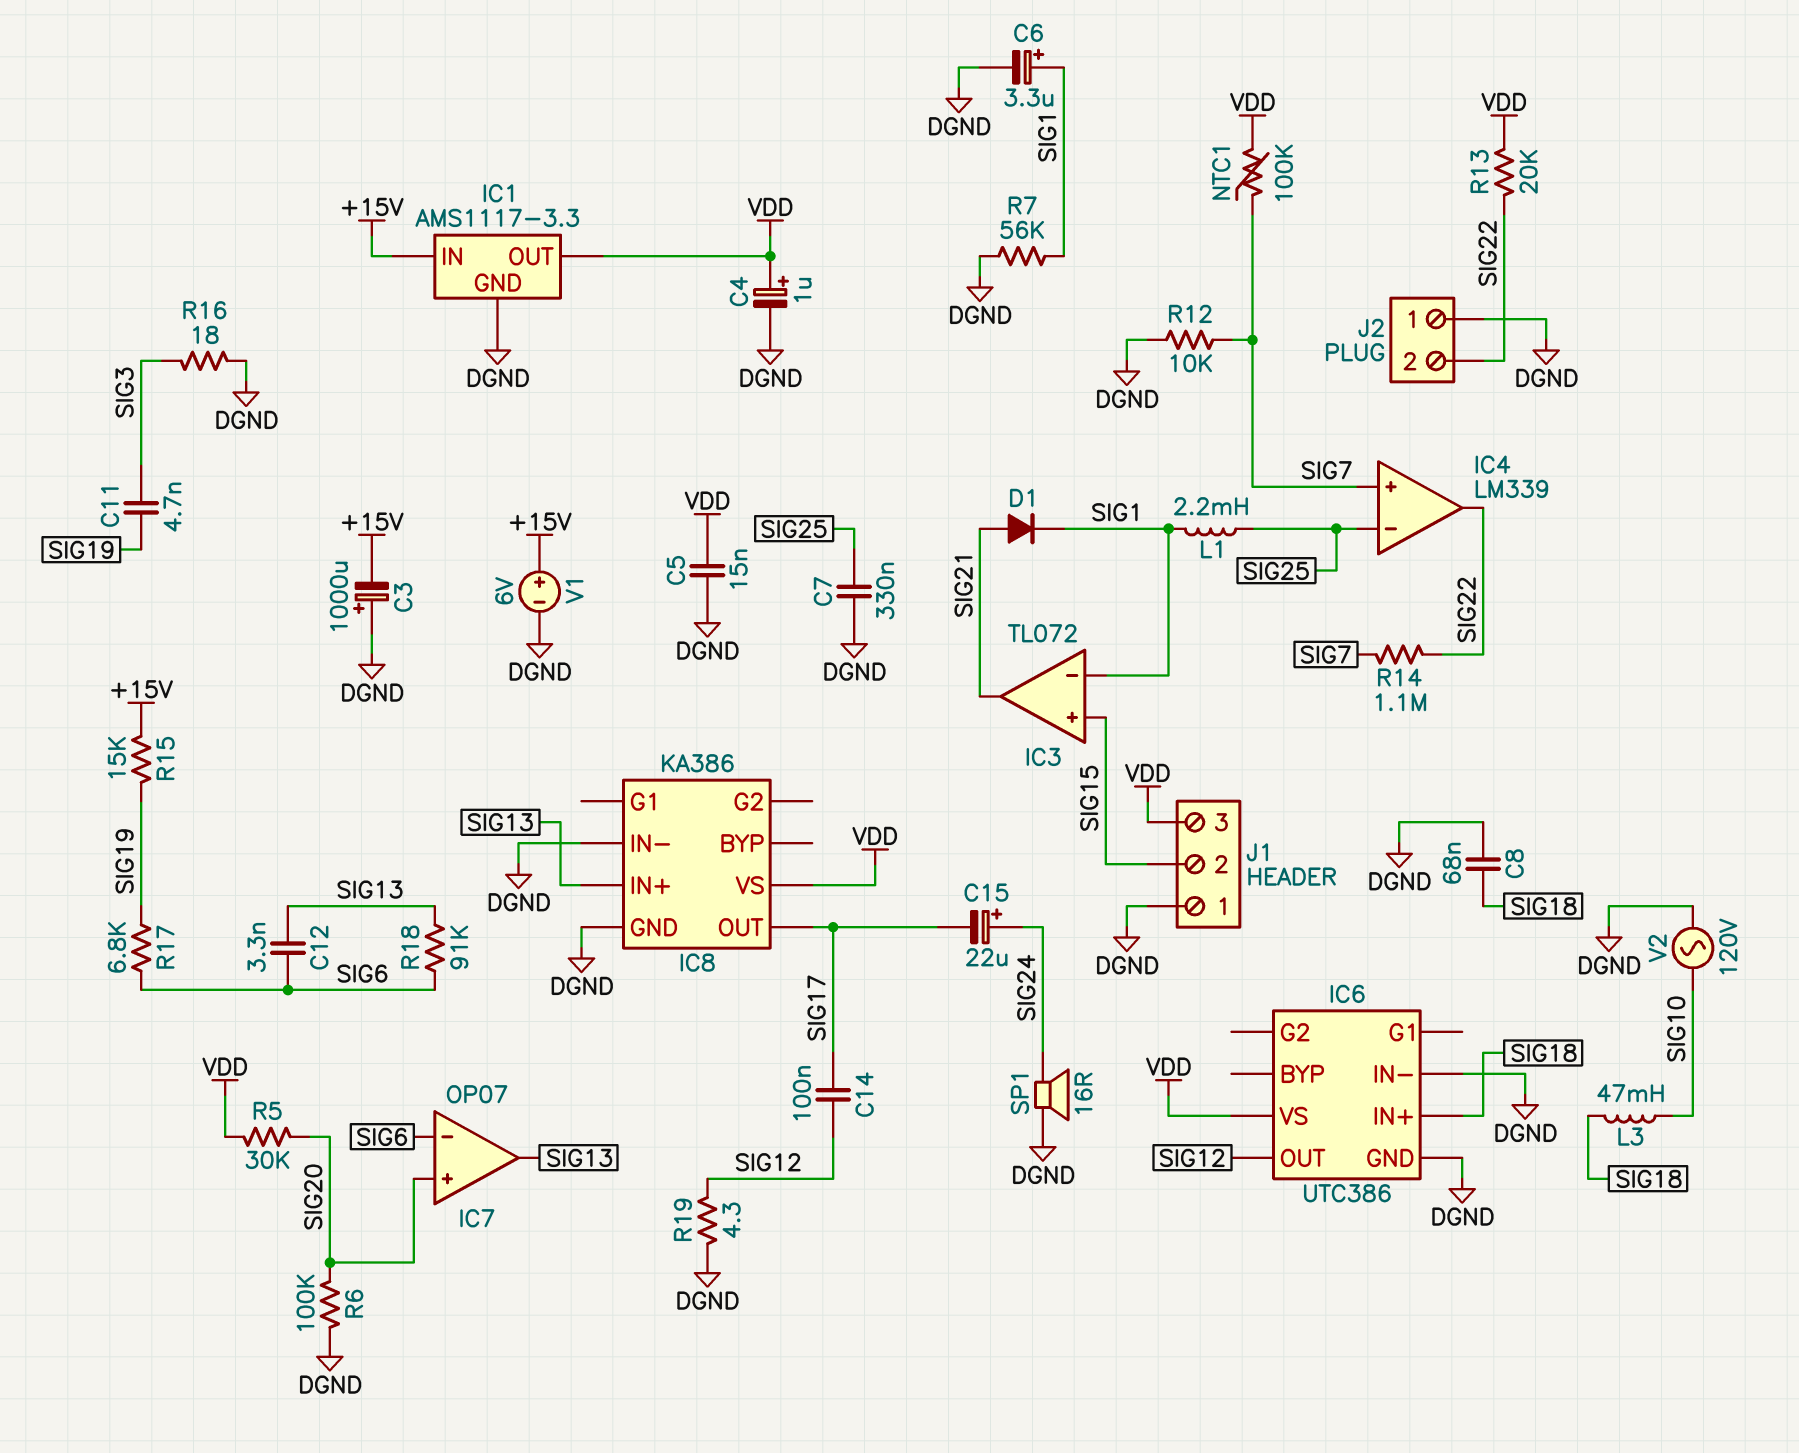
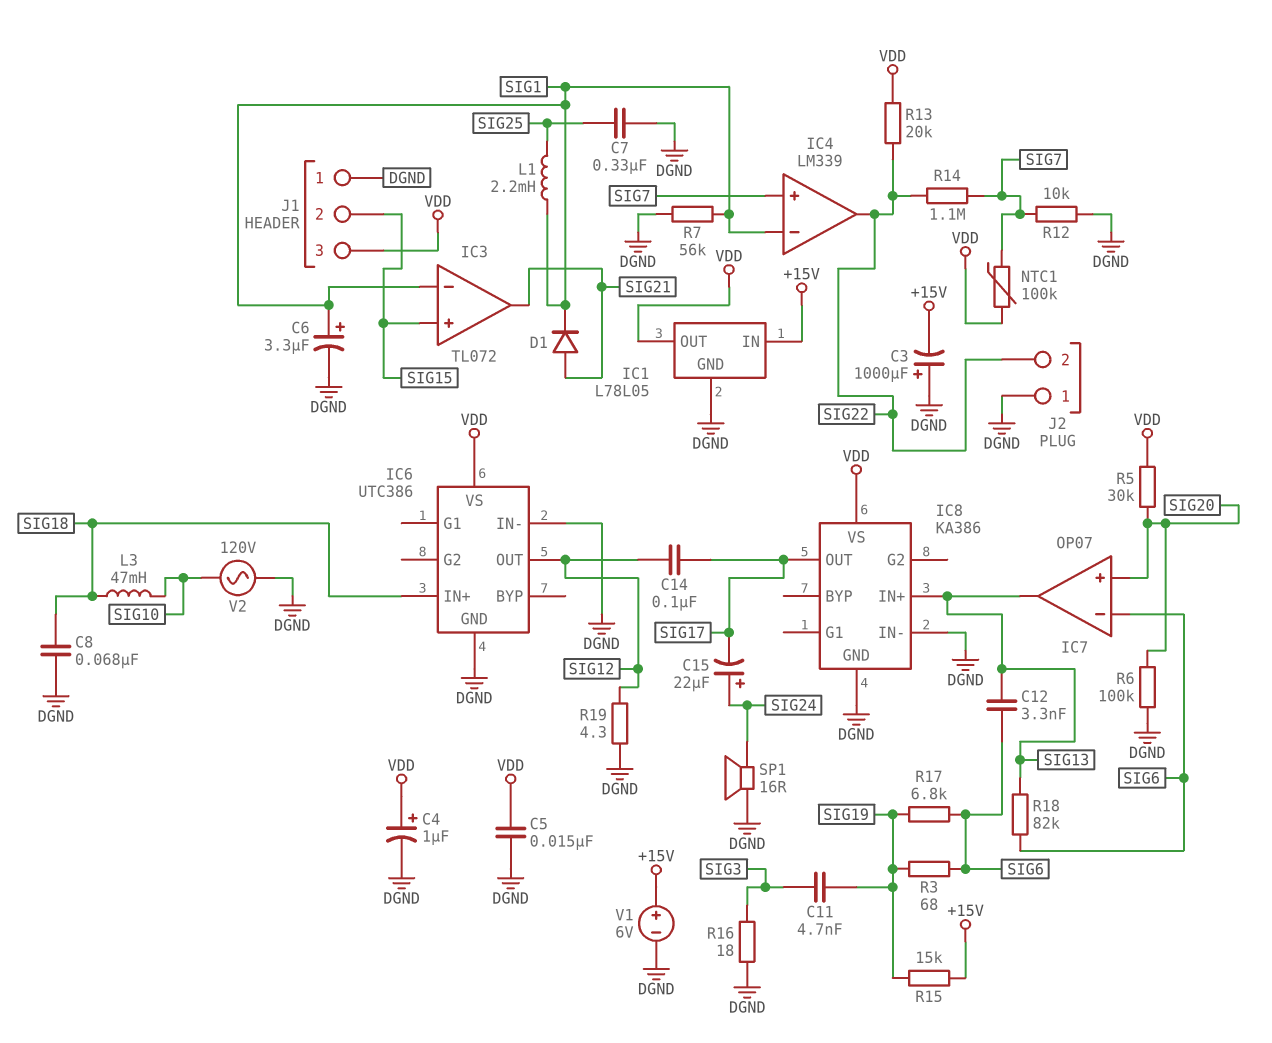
IC1: AMS1117-3.3 -> L78L05
IC4 pin in-: SIG25 -> SIG1
R3: none -> 68 (SIG6, SIG19)
R18: 91k (SIG6, SIG13) -> 82k (SIG6, SIG13)

